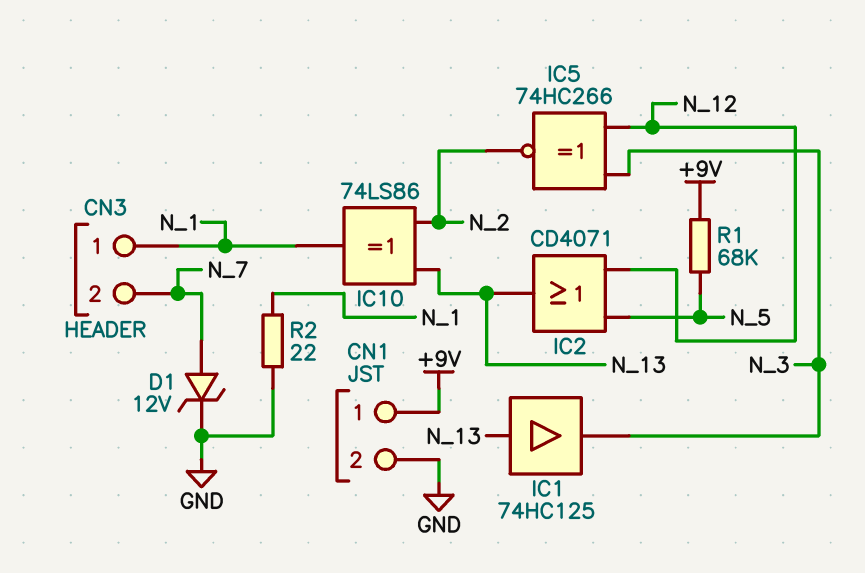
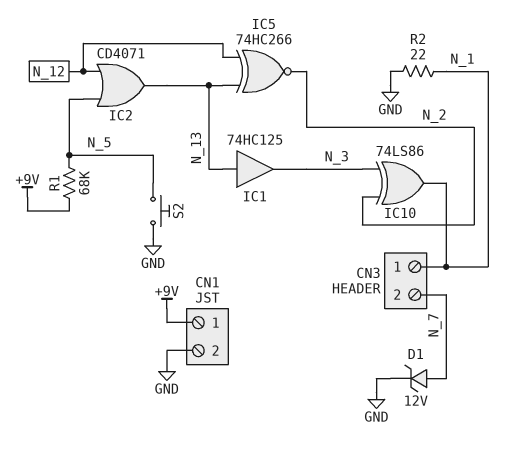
IC5: XNOR 74HC266 (in N_3, in N_12, out N_2) -> XNOR 74HC266 (in N_12, in N_13, out N_2)
IC10: XOR 74LS86 (in N_2, in N_13, out N_1) -> XOR 74LS86 (in N_2, in N_3, out N_1)
S2: none -> button (GND, N_5)

